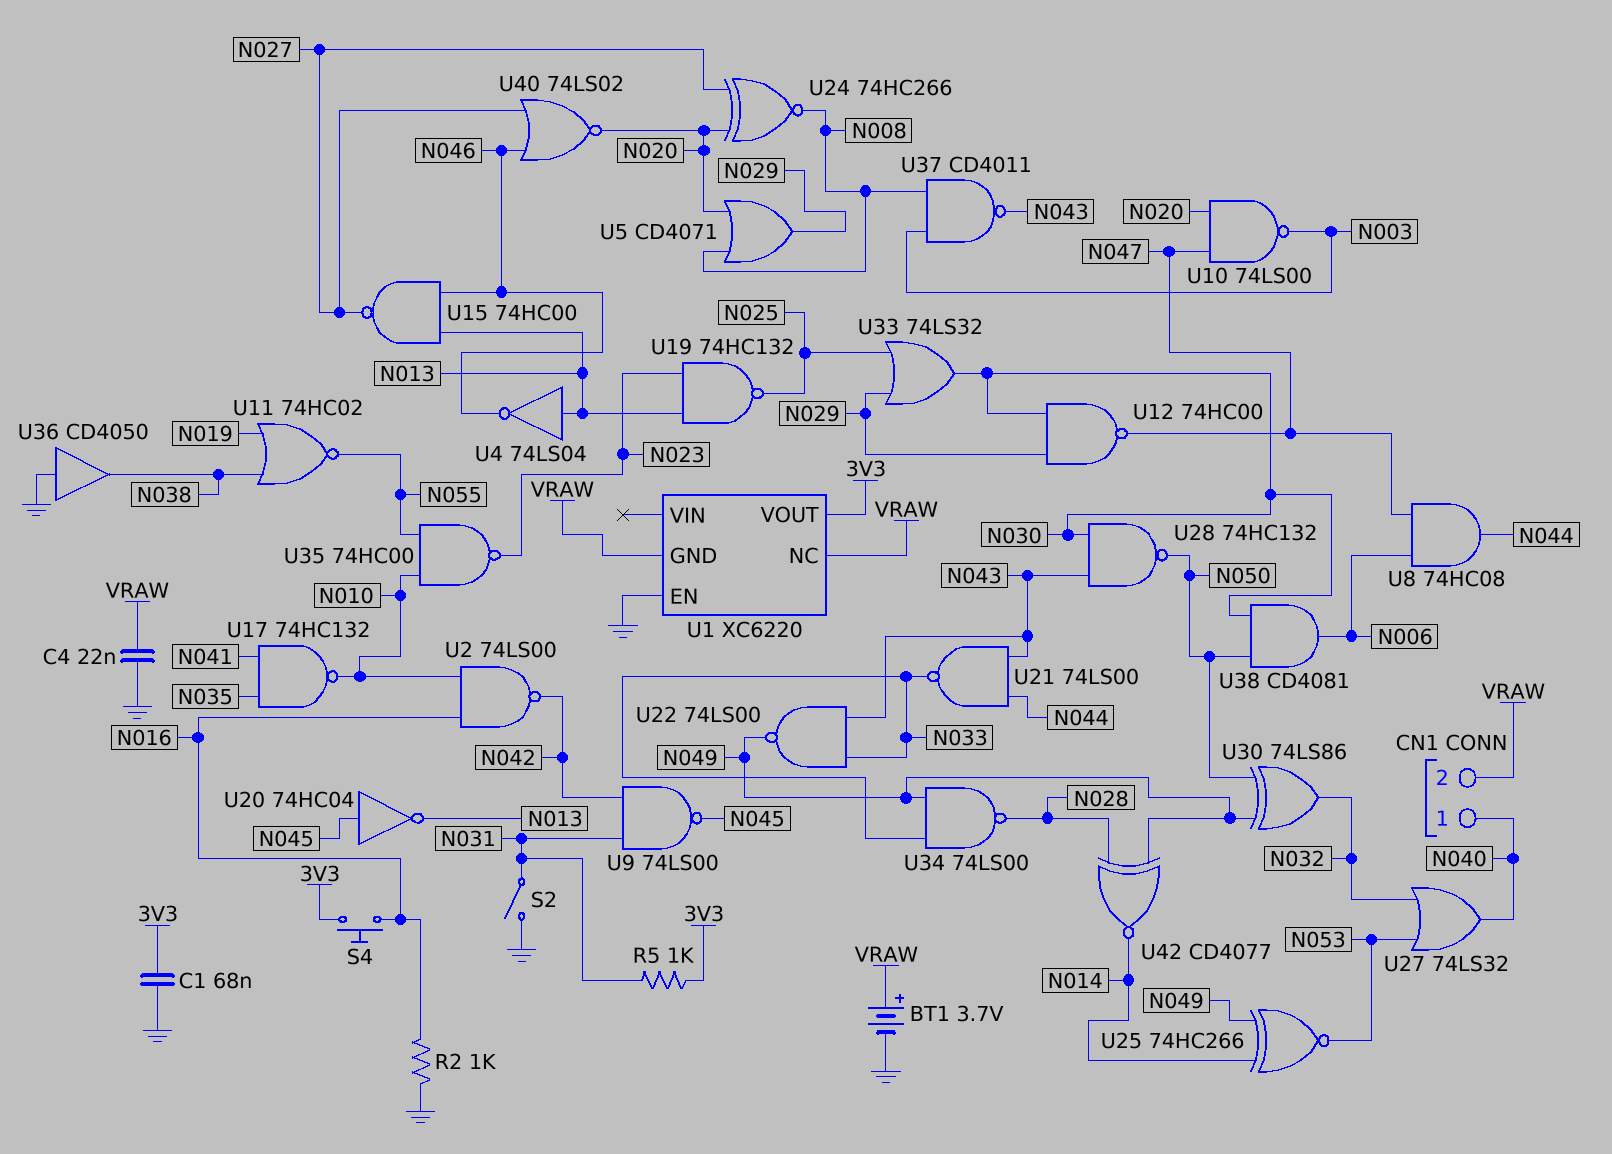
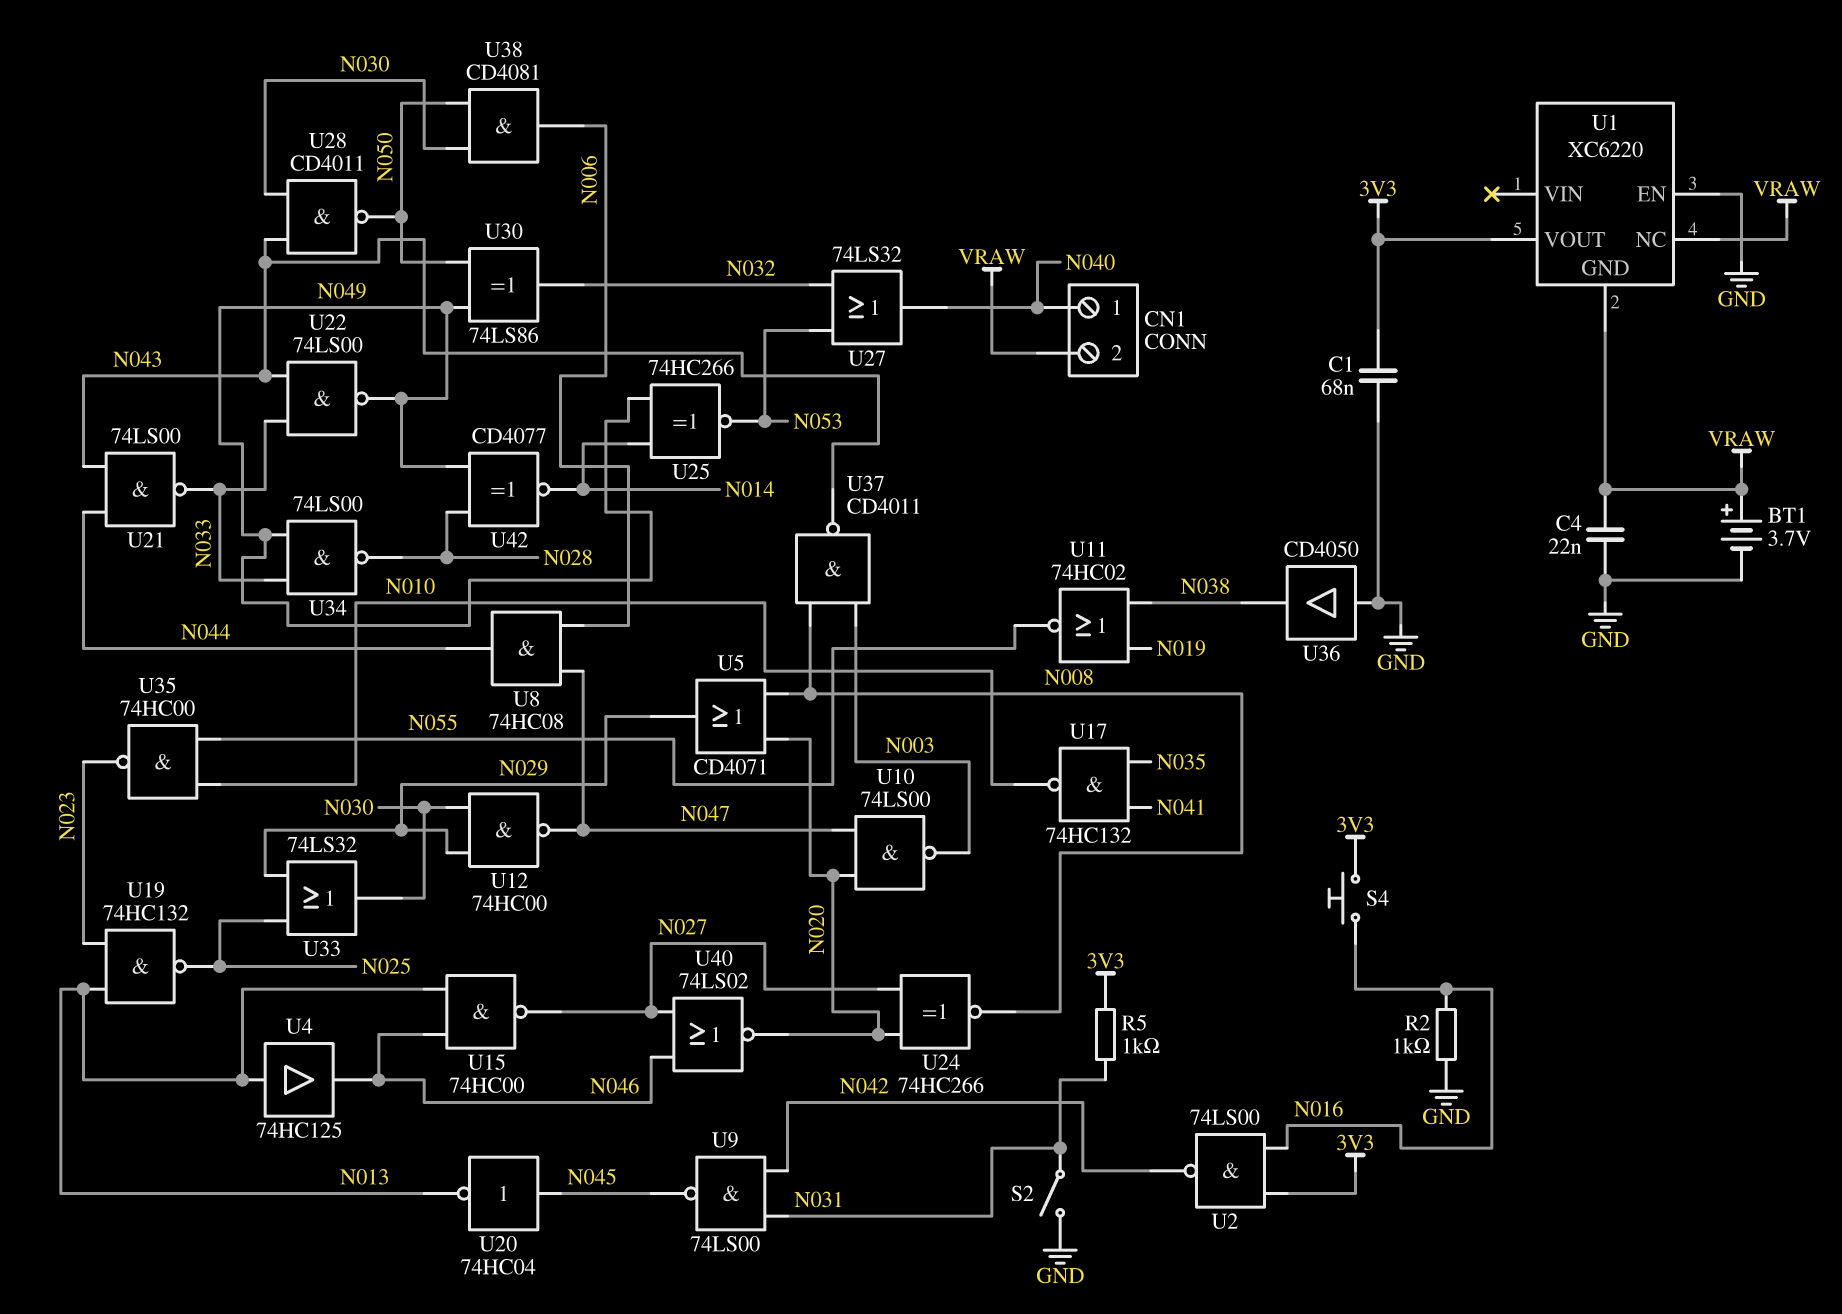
U2: NAND 74LS00 (in N010, in N016, out N042) -> NAND 74LS00 (in 3V3, in N016, out N042)
U4: NOT 74LS04 (in N013, out N046) -> buffer 74HC125 (in N013, out N046)
U28: NAND 74HC132 (in N030, in N043, out N050) -> NAND CD4011 (in N030, in N043, out N050)

